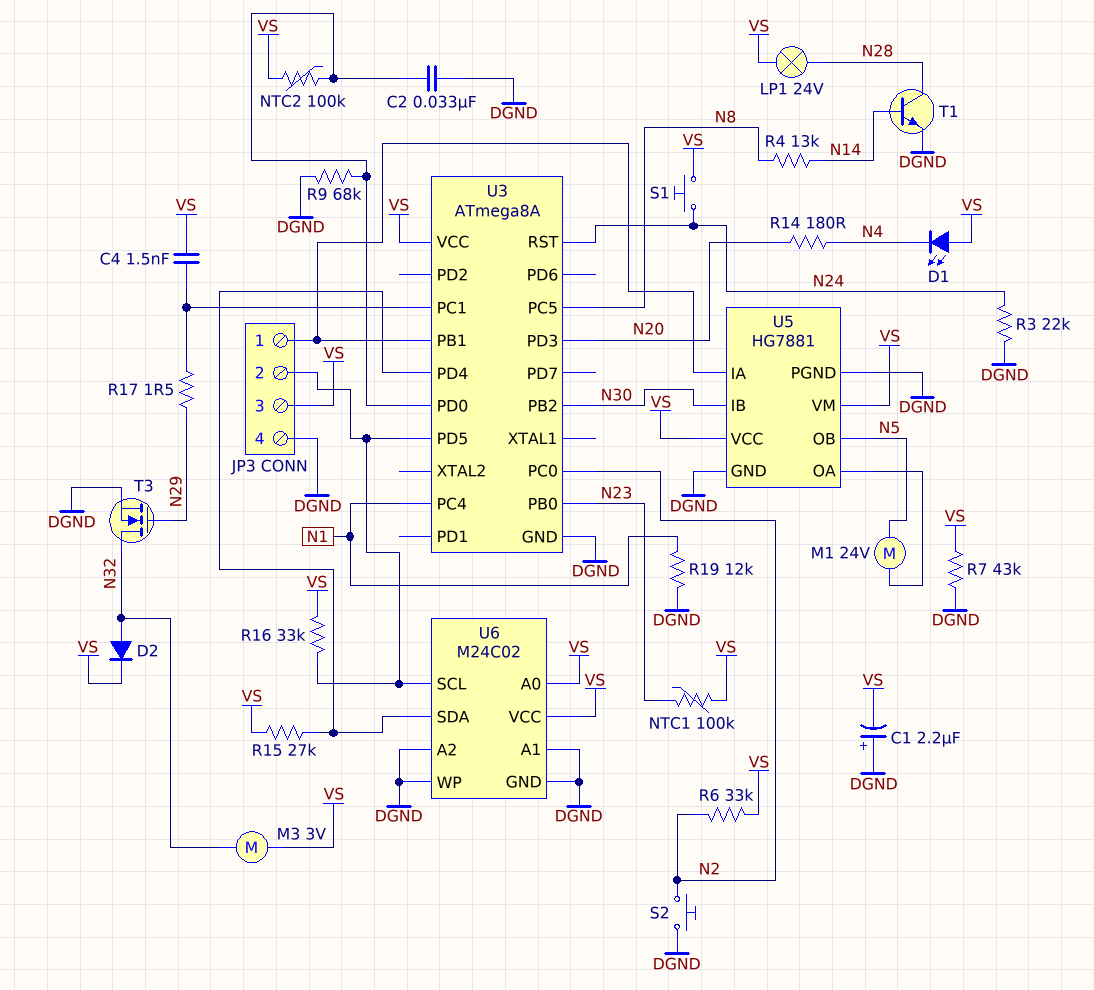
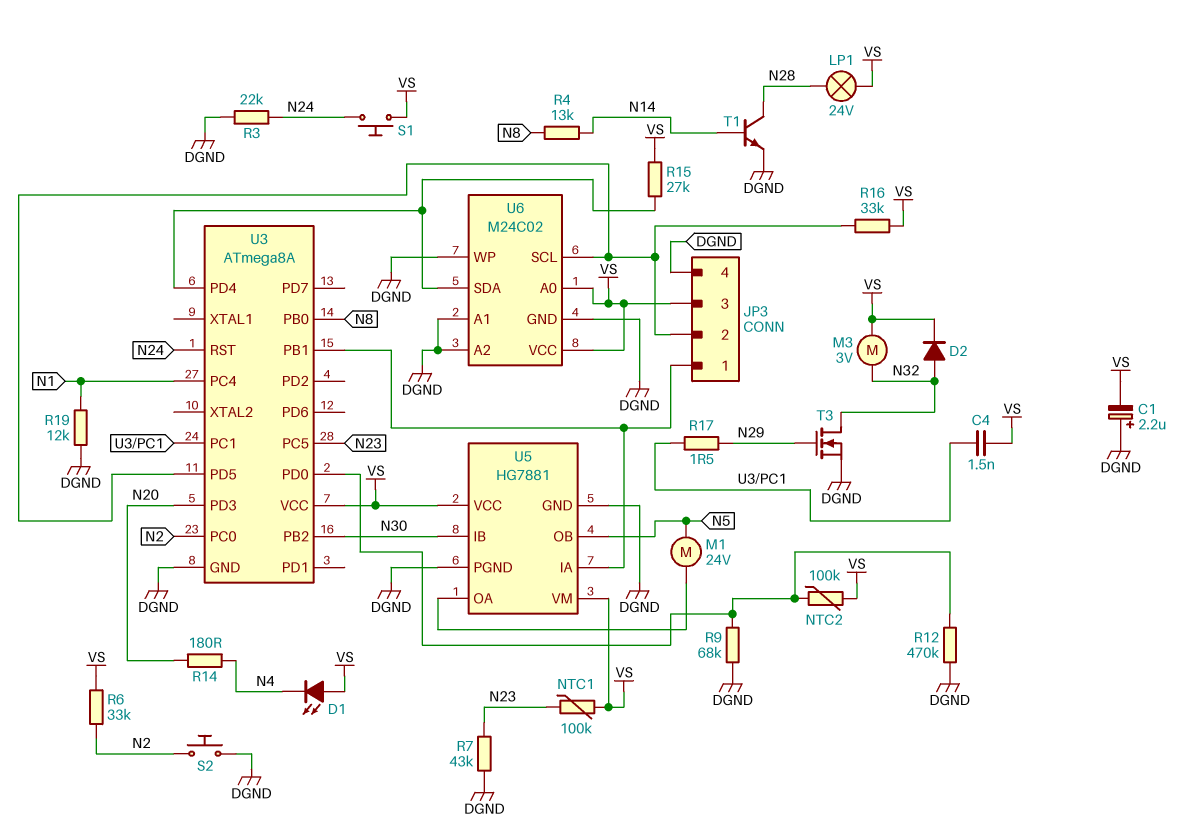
C2: 33nF (DGND, U3/PD0) -> none
R7: 43k (DGND, VS) -> 43k (DGND, N23)
R12: none -> 470k (DGND, U3/PD0)
U3 pin PB0: N23 -> N8
U3 pin PC5: N8 -> N23

